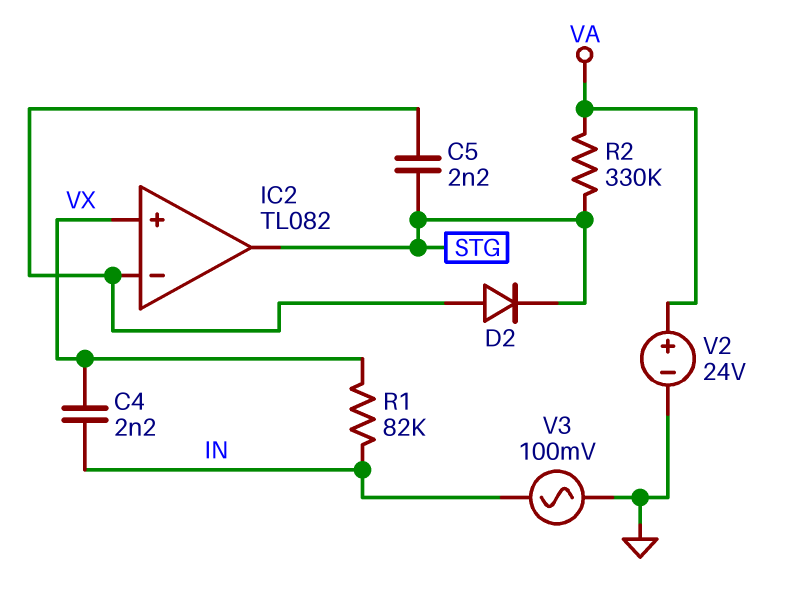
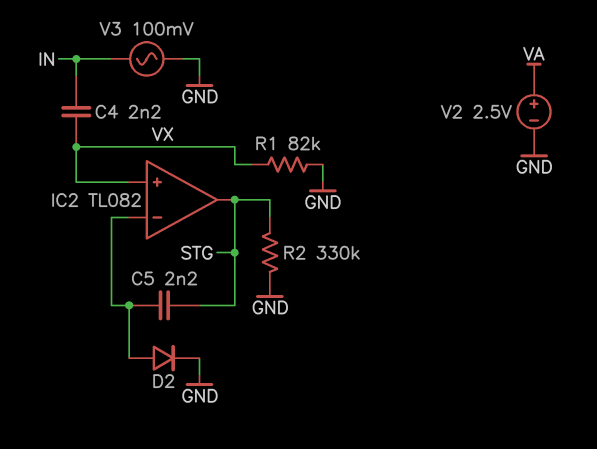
D2: diode (A IC2/in-, K STG) -> diode (A IC2/in-, K GND)
R1: 82k (IN, VX) -> 82k (GND, VX)
R2: 330k (STG, VA) -> 330k (GND, STG)
V2: 24V (plus VA, minus GND) -> 2.5V (plus VA, minus GND)

